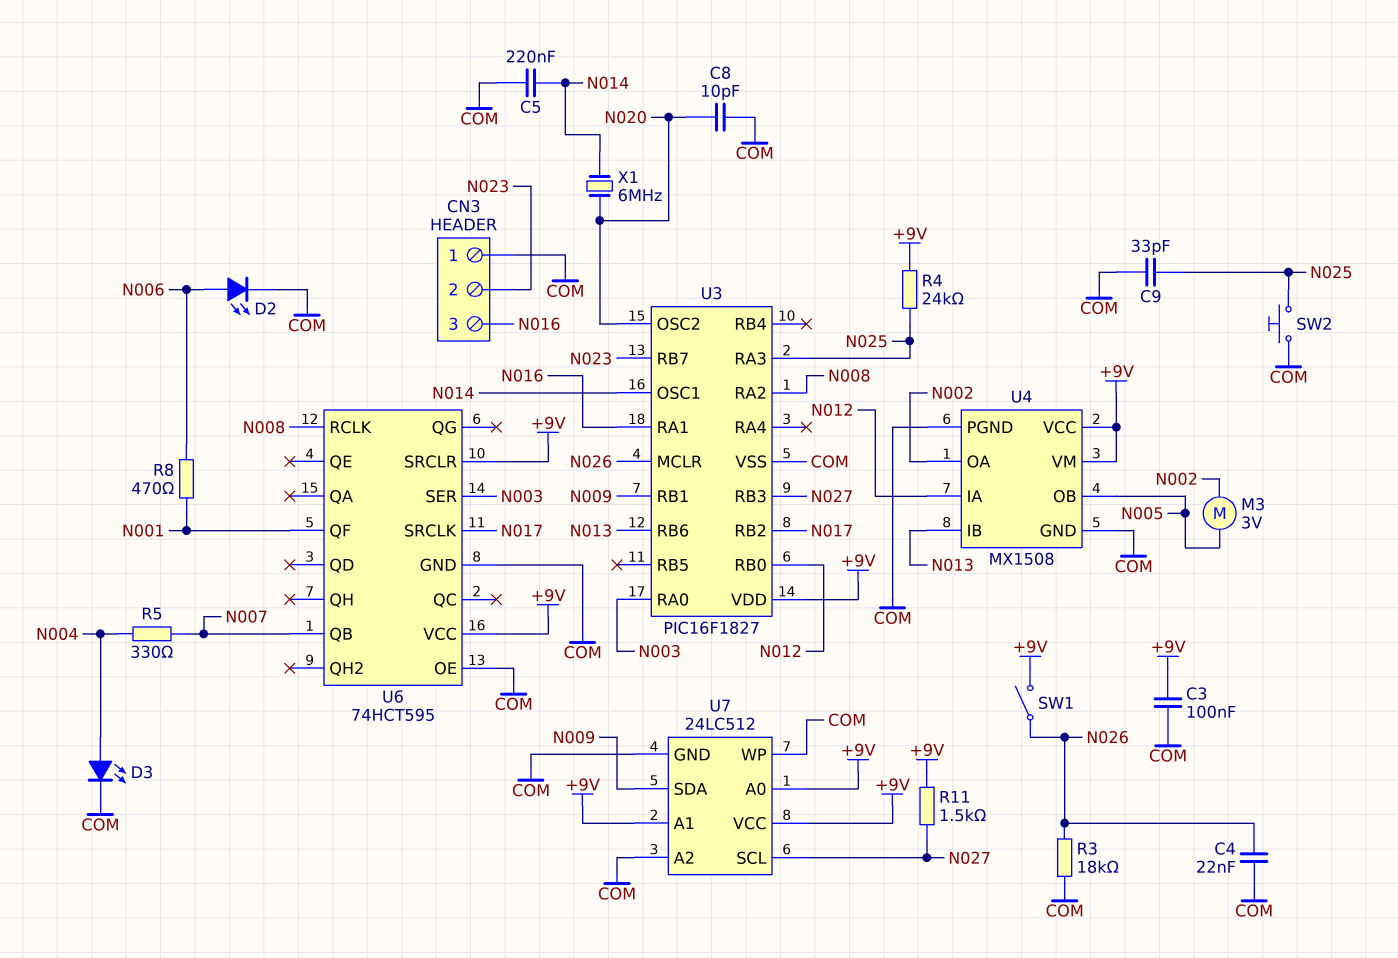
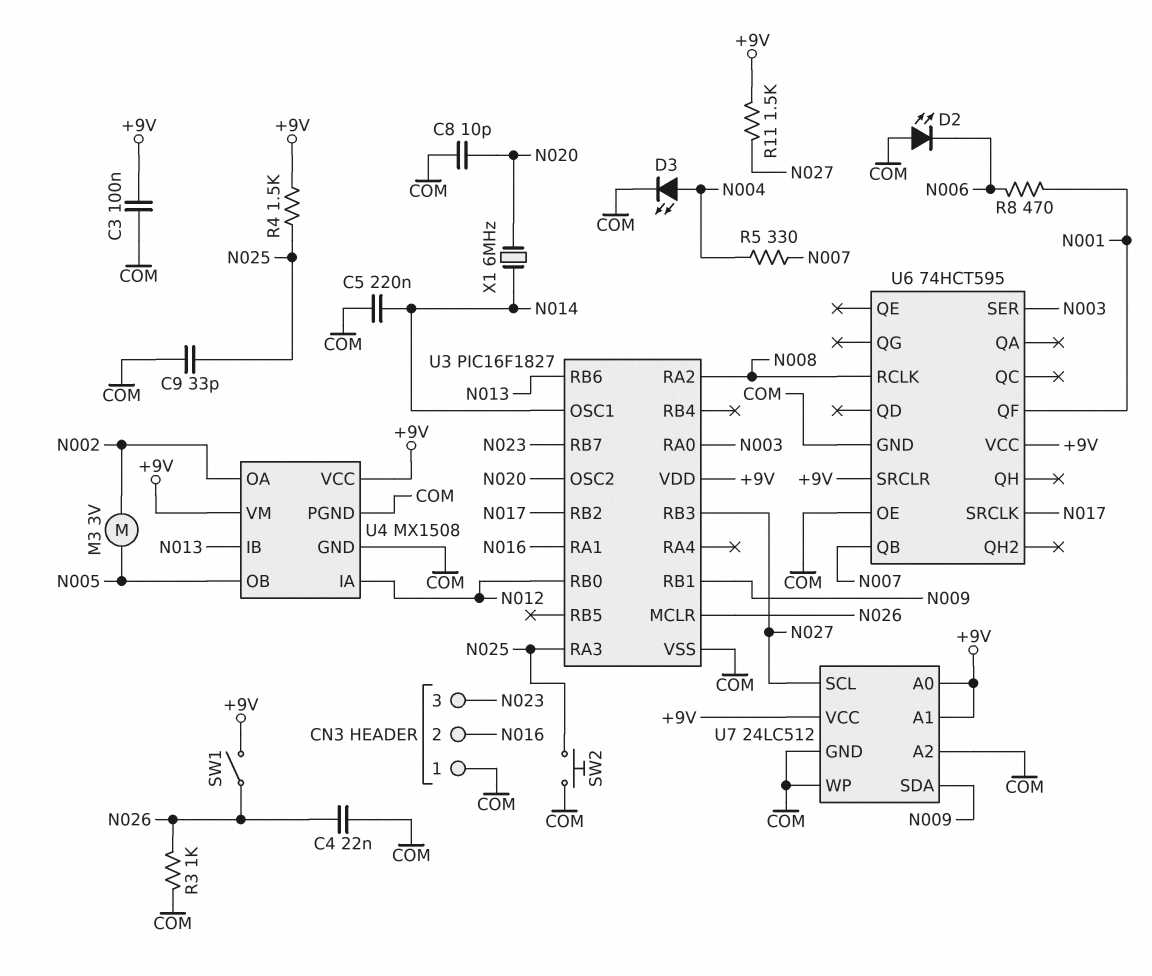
CN3 pin 2: N023 -> N016
CN3 pin 3: N016 -> N023
D2: LED (A N006, K COM) -> LED (A COM, K N006)
R3: 18k (COM, N026) -> 1k (COM, N026)
R4: 24k (+9V, N025) -> 1.5k (+9V, N025)

